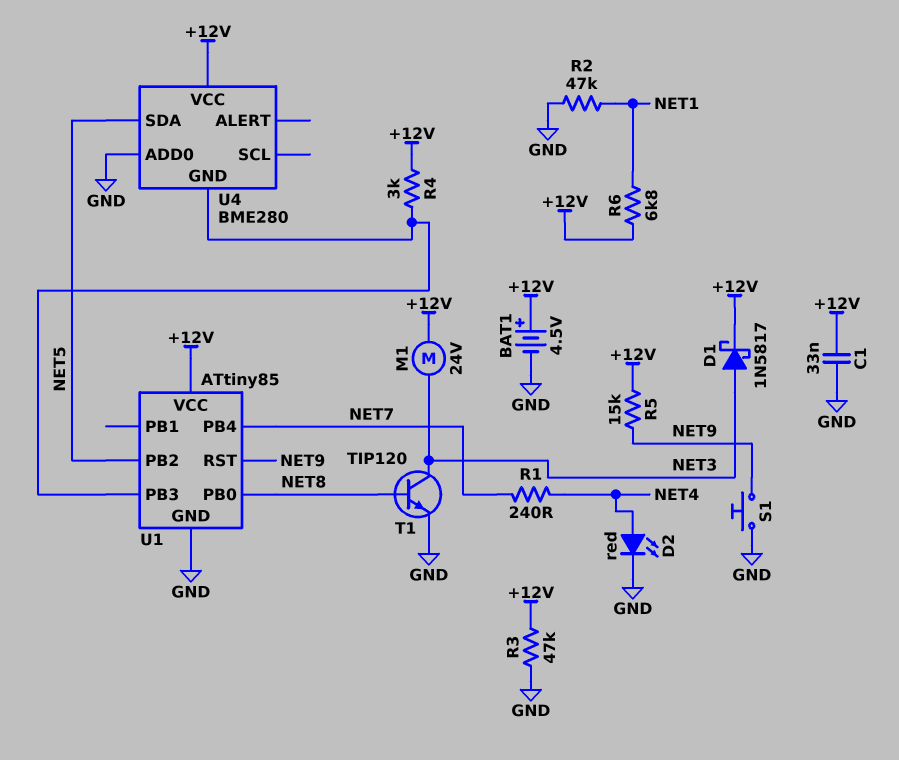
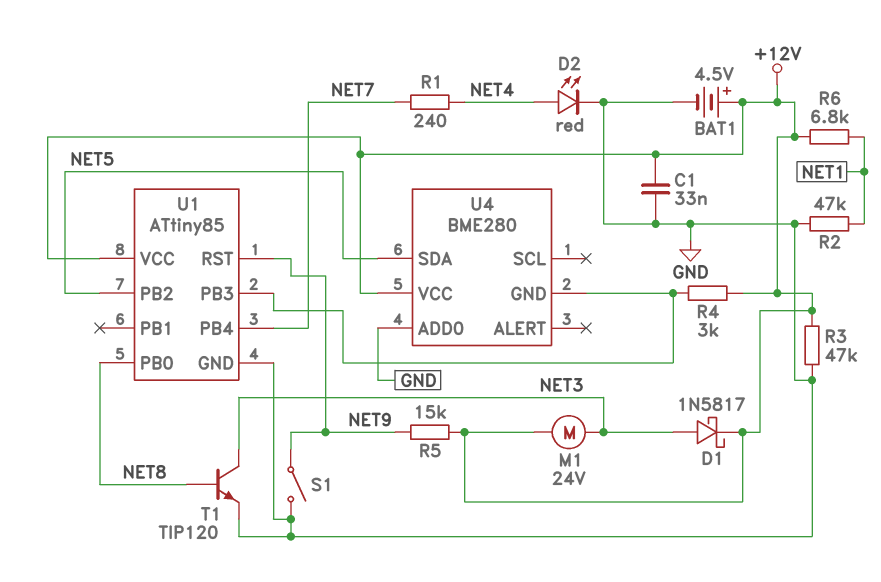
S1: button (GND, NET9) -> switch (GND, NET9)

